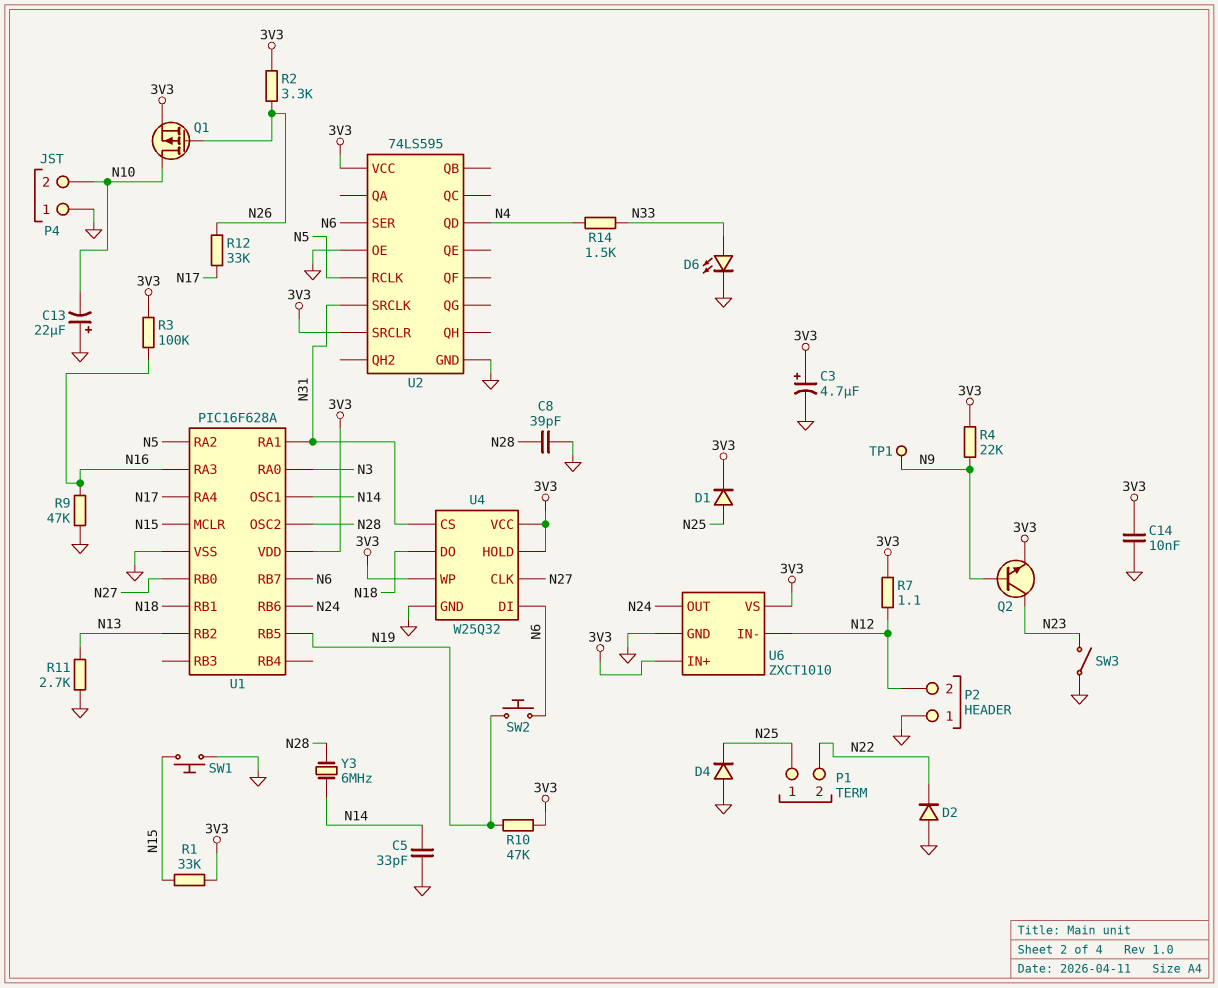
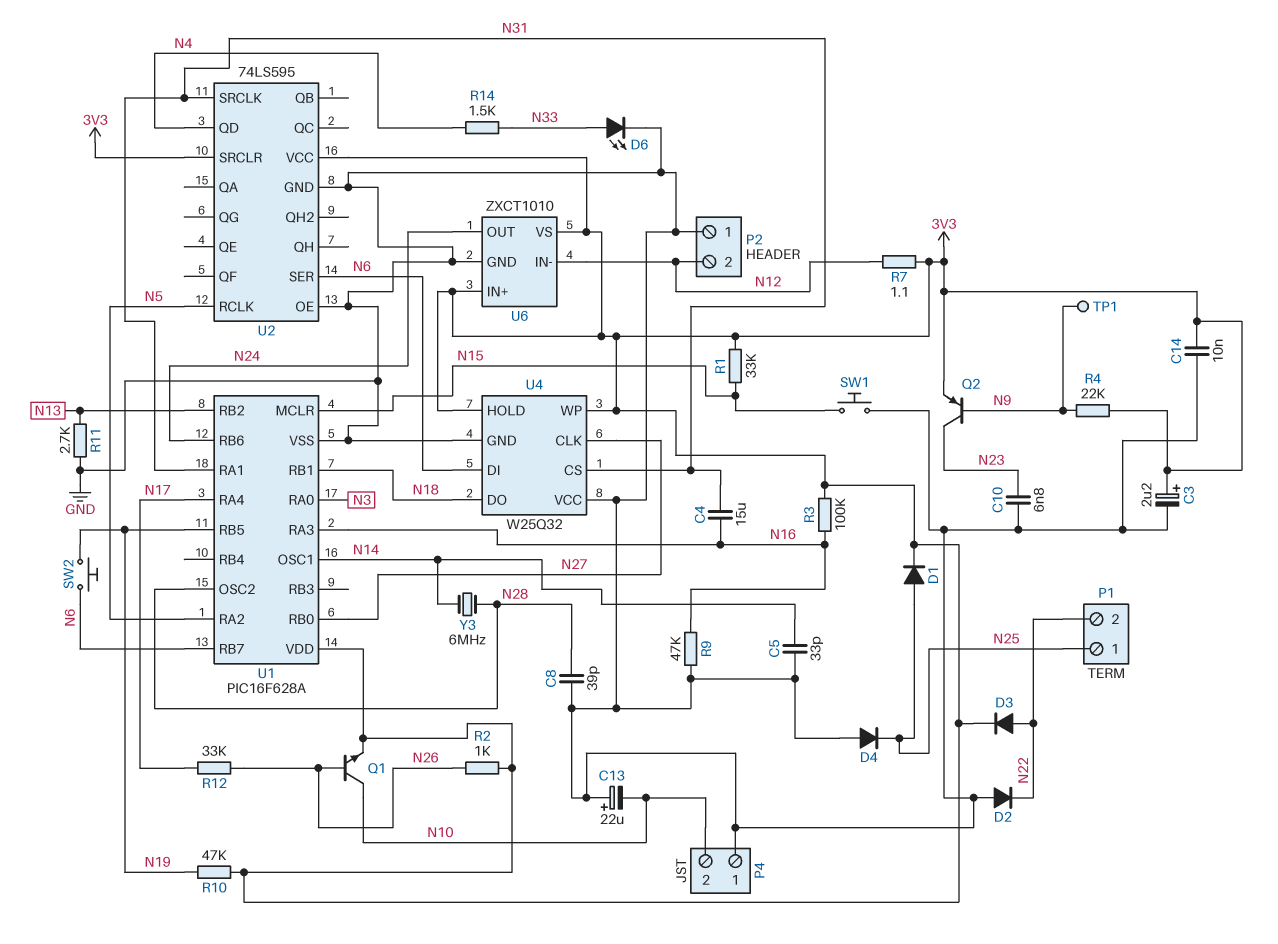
C3: 4.7uF (plus 3V3, minus GND) -> 2.2uF (plus 3V3, minus GND)
C4: none -> 15uF (N16, N31)
C10: none -> 6.8nF (GND, N23)
D3: none -> diode (A N22, K 3V3)
Q1: PMOS (G N26, D N10, S 3V3) -> NPN (B N26, C N10, E 3V3)
Q2: NPN (B N9, C N23, E 3V3) -> PNP (B N9, C N23, E 3V3)
R2: 3.3k (3V3, N26) -> 1k (3V3, N26)
SW3: switch (GND, N23) -> none
U4 pin VCC: 3V3 -> GND

